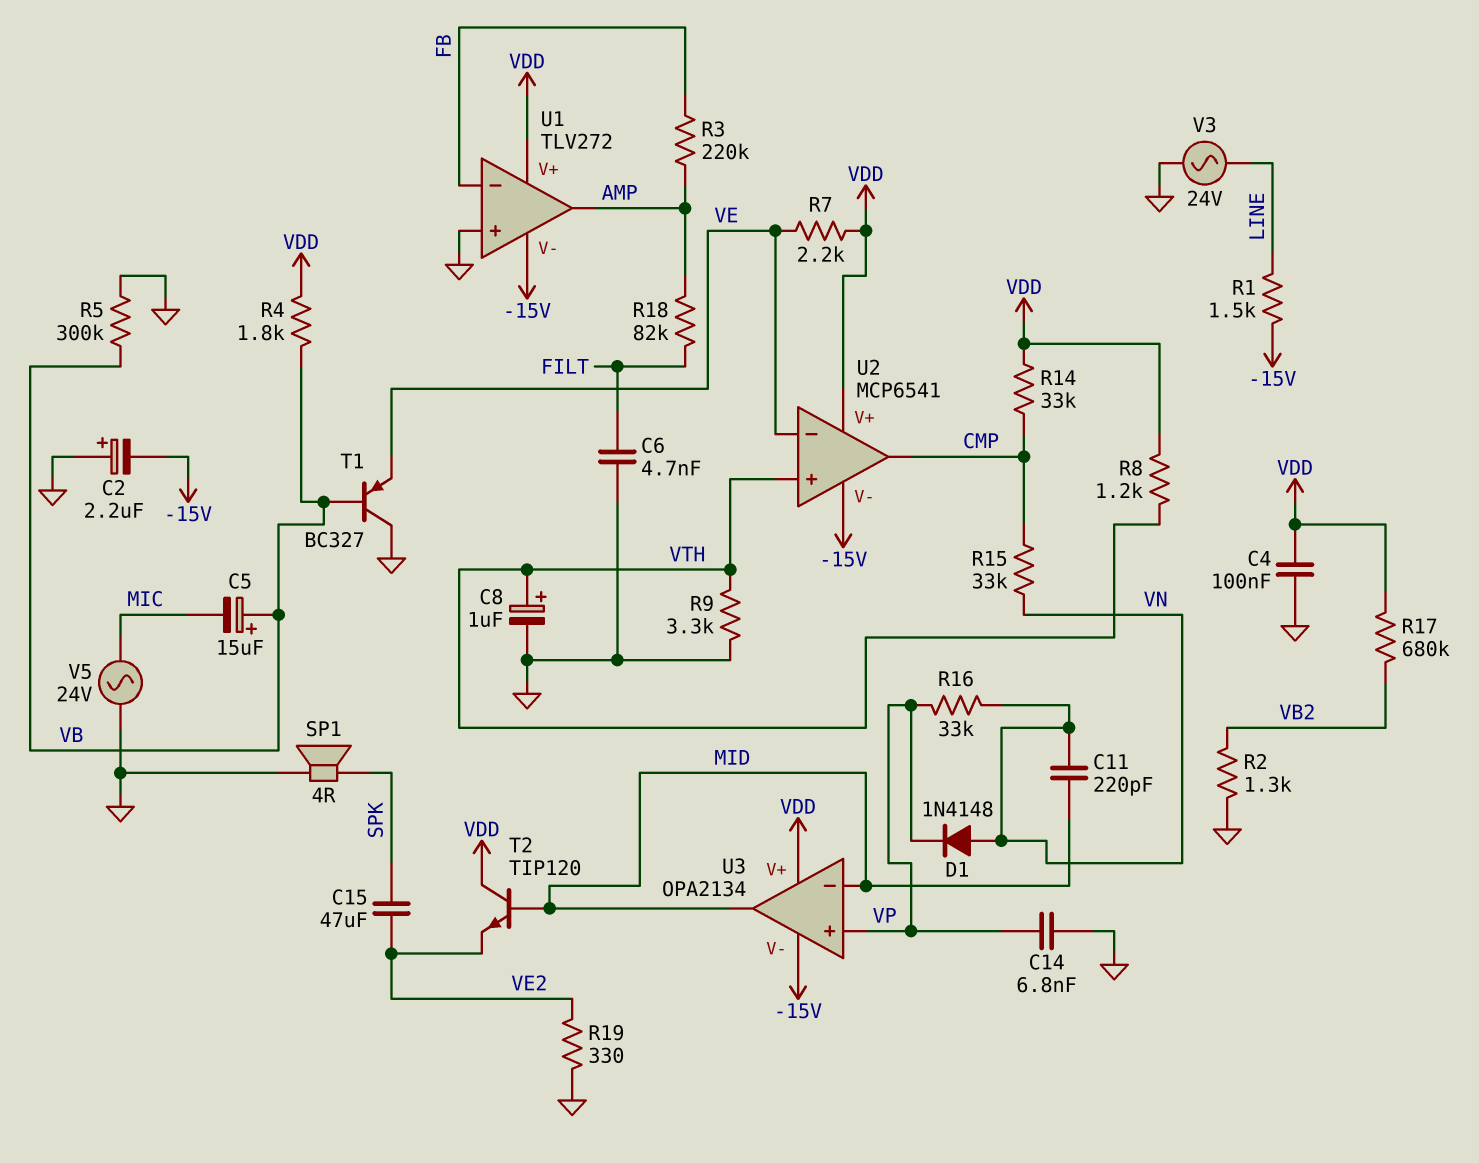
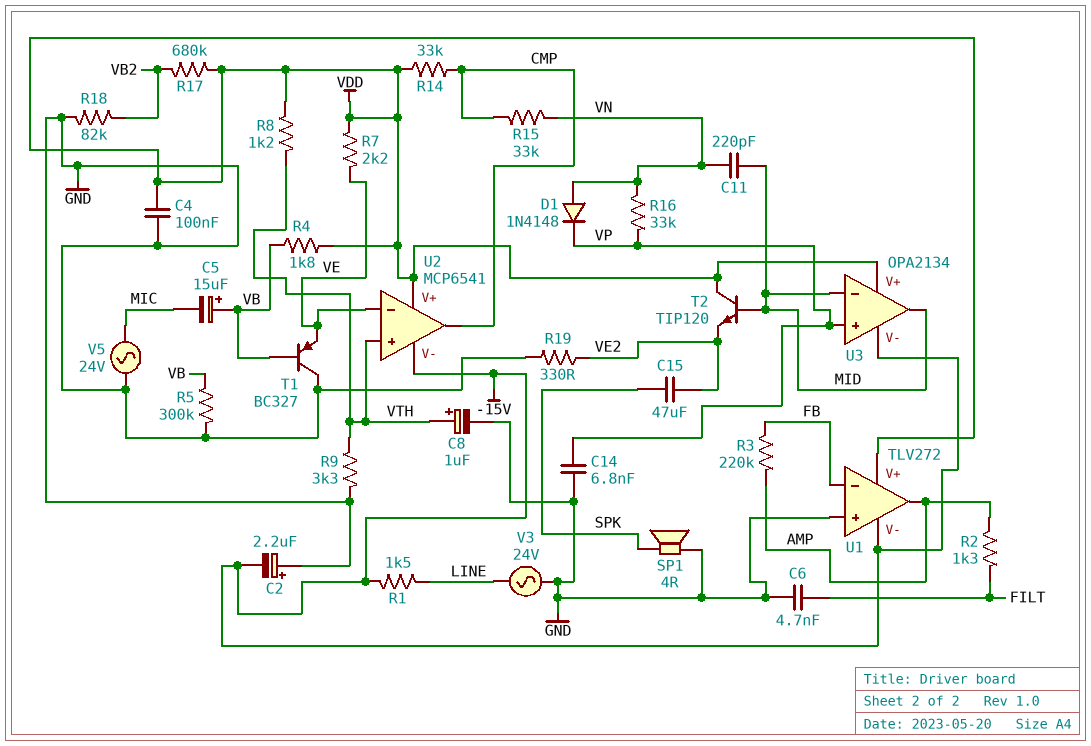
R2: 1.3k (GND, VB2) -> 1.3k (AMP, FILT)
R18: 82k (AMP, FILT) -> 82k (GND, VB2)

